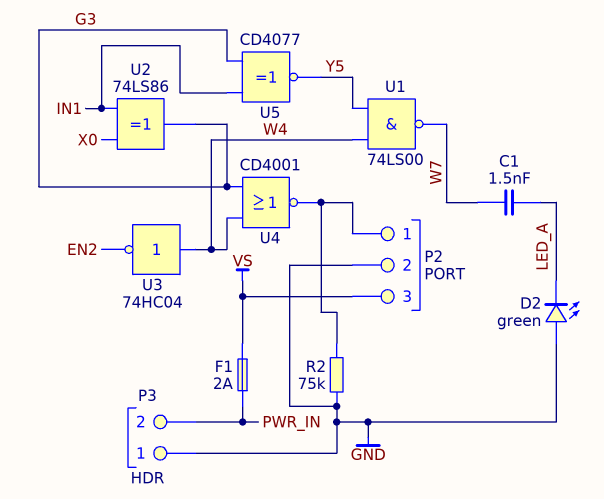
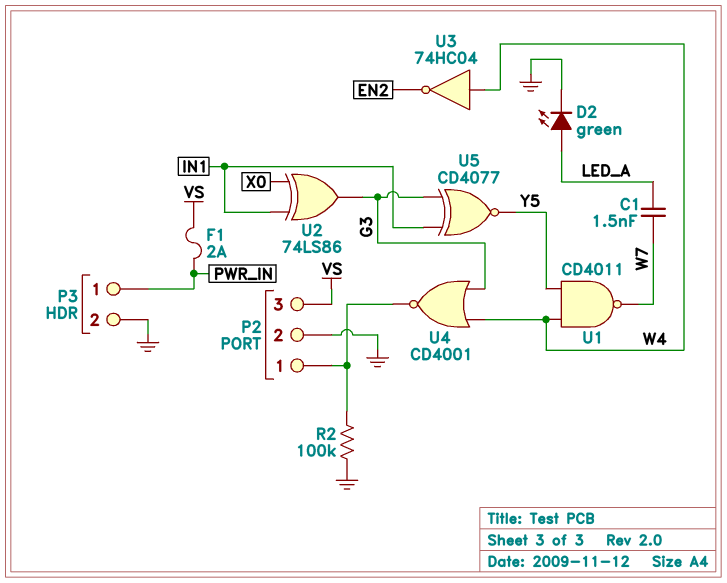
D2: LED green (A GND, K LED_A) -> LED green (A LED_A, K GND)
P3 pin 1: GND -> PWR_IN
P3 pin 2: PWR_IN -> GND
R2: 75k (GND, P2/1) -> 100k (GND, P2/1)
U1: NAND 74LS00 (in W4, in Y5, out W7) -> NAND CD4011 (in W4, in Y5, out W7)

